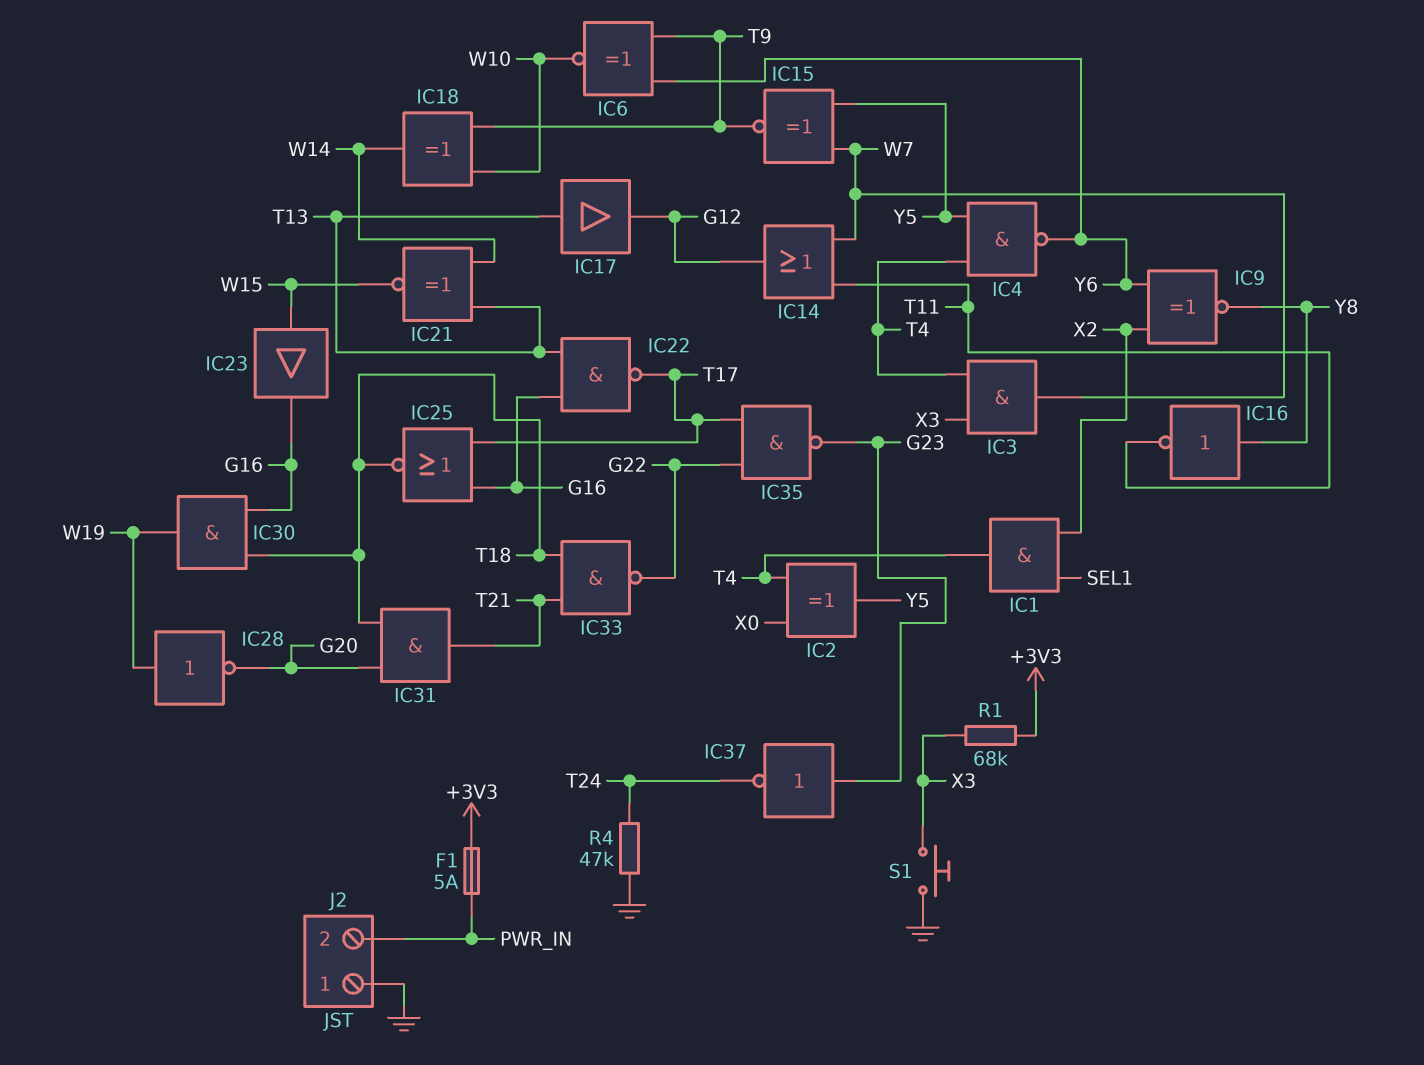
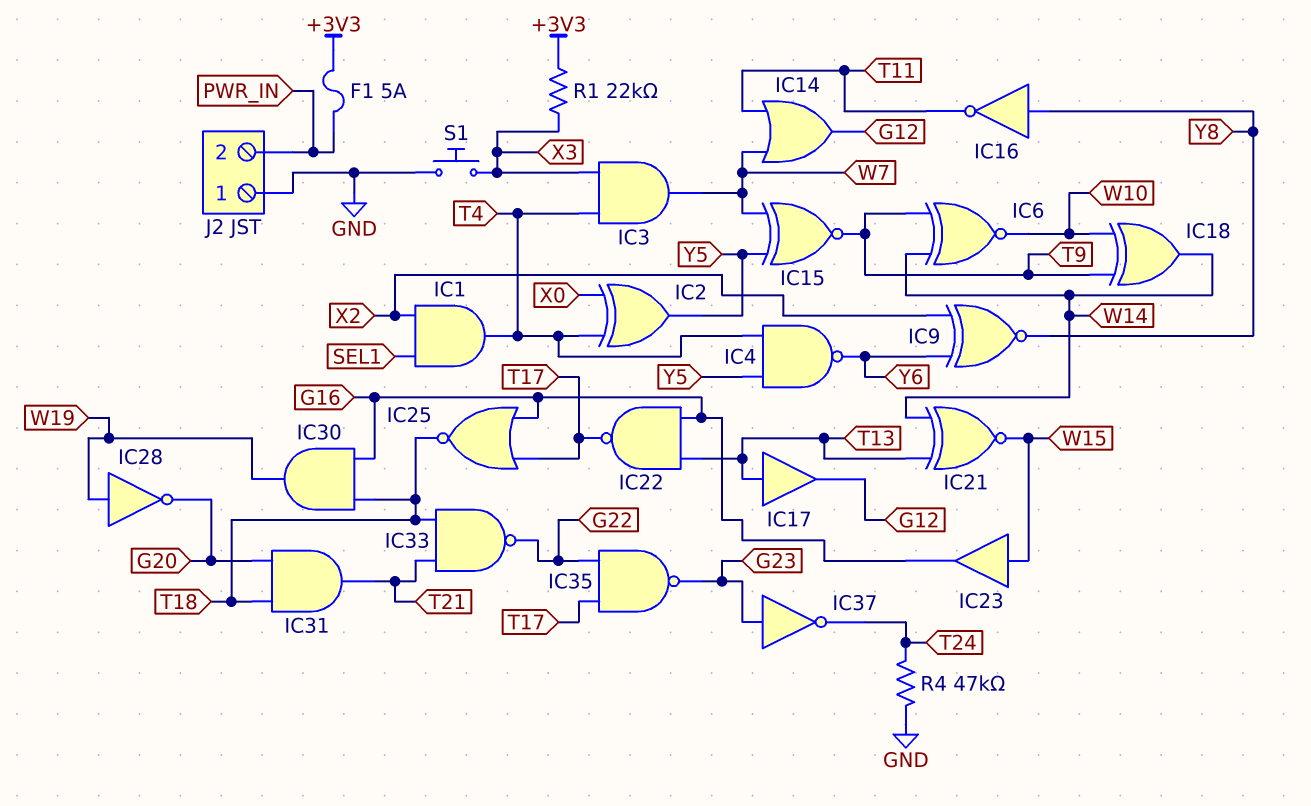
IC6: XNOR (in T9, in Y6, out W10) -> XNOR (in T9, in W14, out W10)
R1: 68k (+3V3, X3) -> 22k (+3V3, X3)

